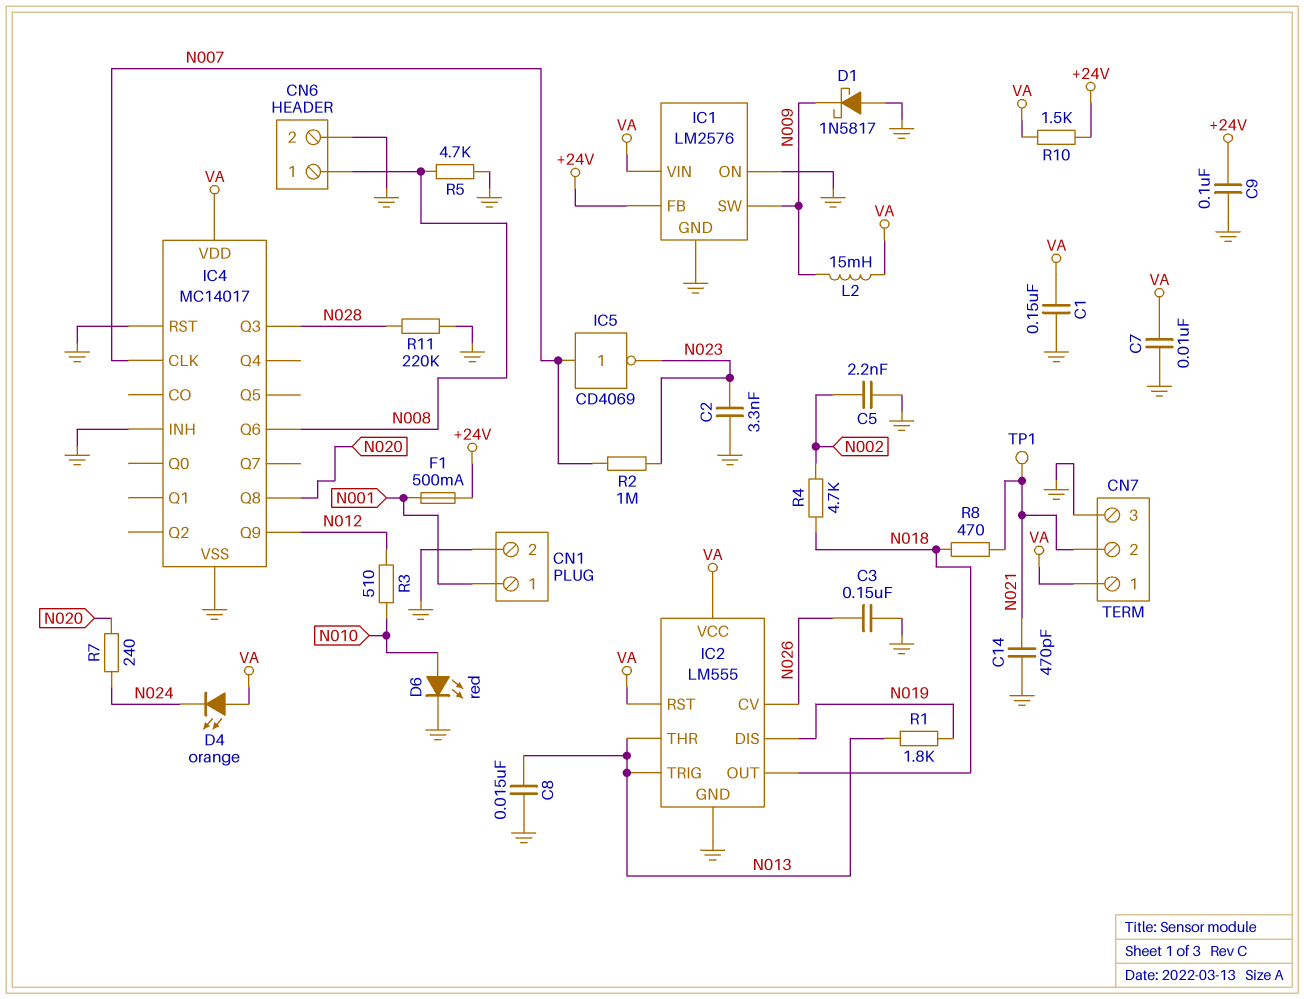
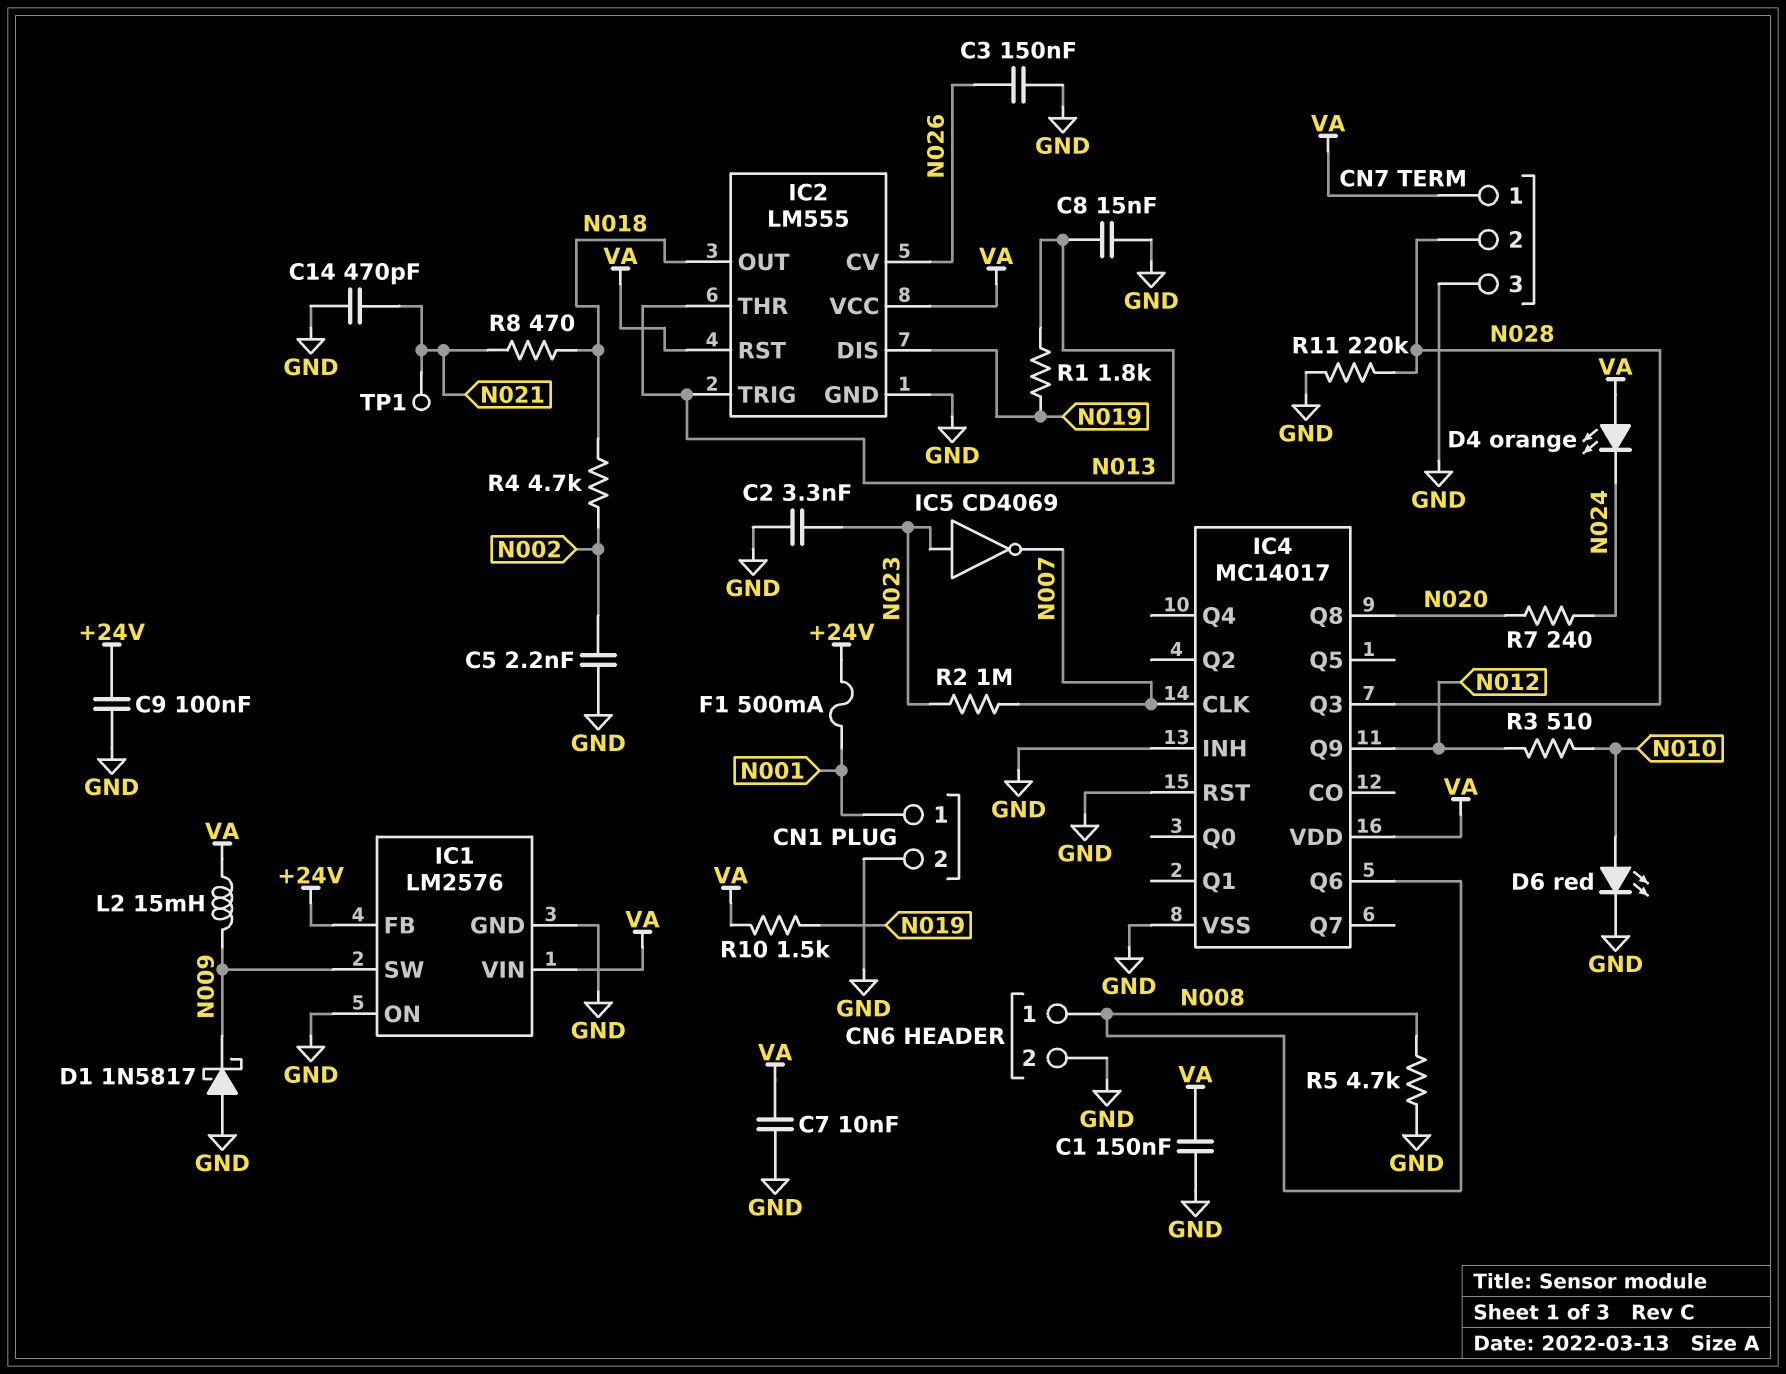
CN7 pin 2: N021 -> N028
IC5: NOT CD4069 (in N007, out N023) -> NOT CD4069 (in N023, out N007)
R10: 1.5k (+24V, VA) -> 1.5k (N019, VA)

